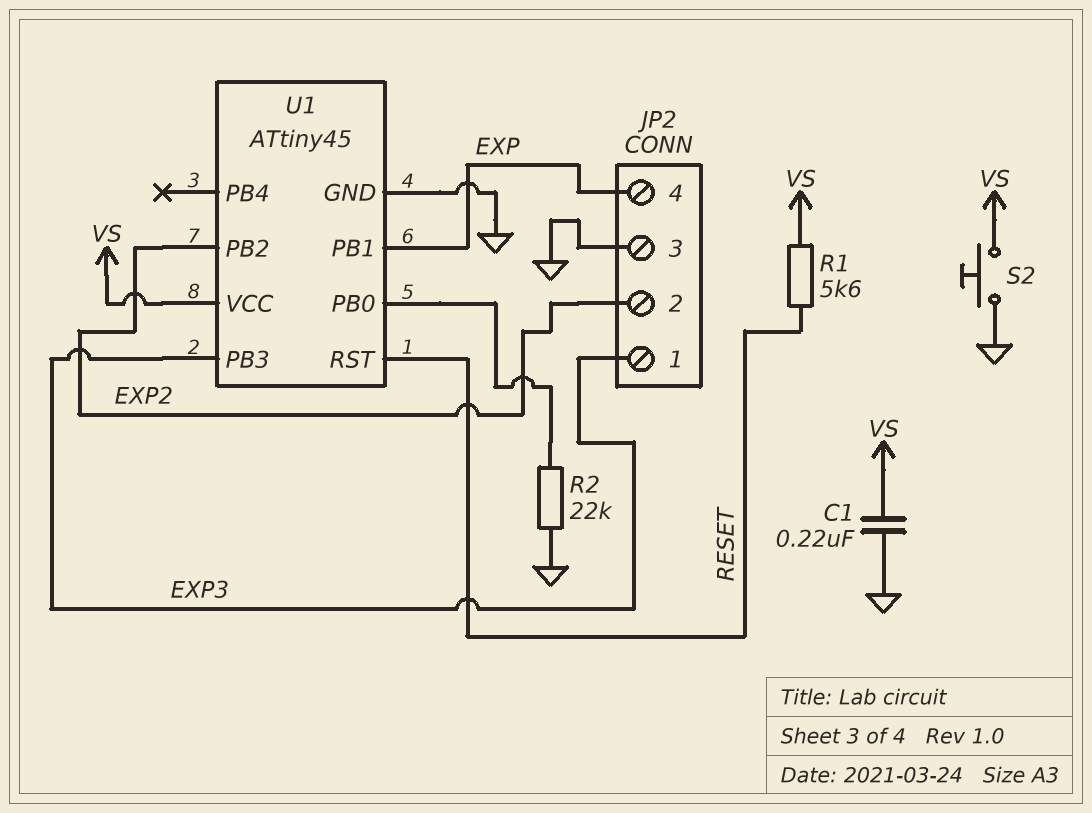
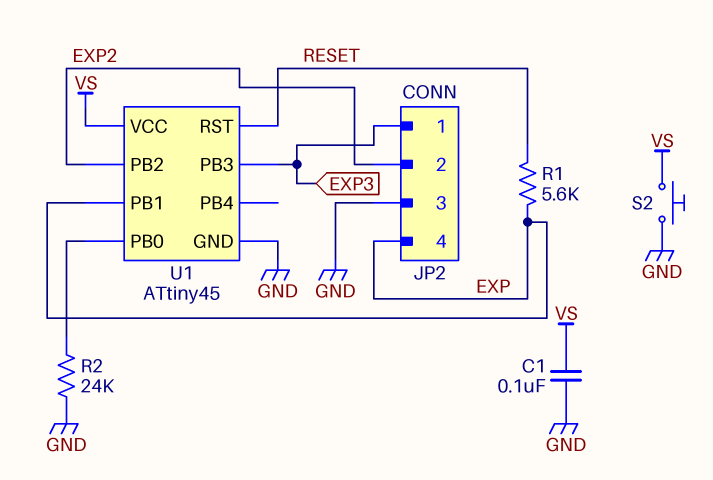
C1: 220nF (GND, VS) -> 100nF (GND, VS)
R1: 5.6k (RESET, VS) -> 5.6k (EXP, RESET)
R2: 22k (GND, U1/PB0) -> 24k (GND, U1/PB0)

